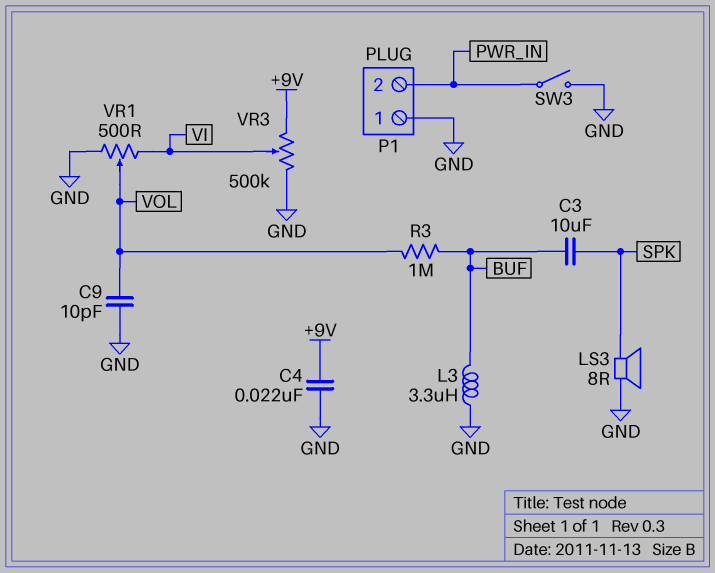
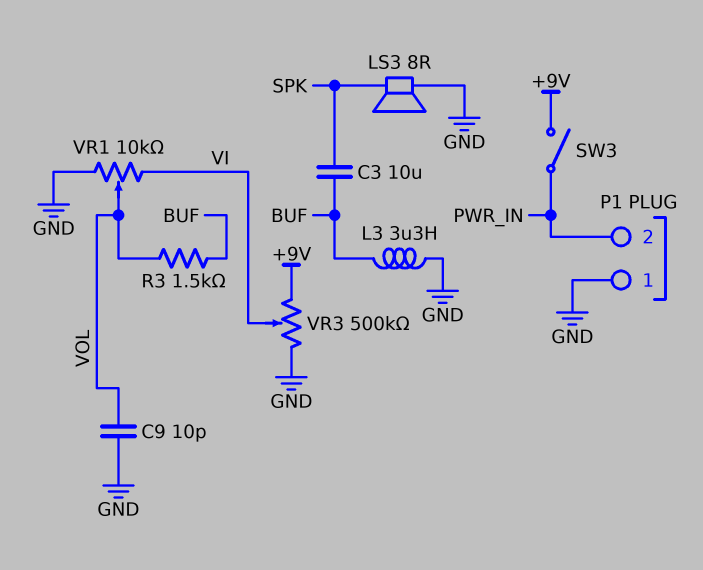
C4: 22nF (+9V, GND) -> none
R3: 1M (BUF, VOL) -> 1.5k (BUF, VOL)
SW3: switch (GND, PWR_IN) -> switch (+9V, PWR_IN)
VR1: 500 (GND, VI, wiper VOL) -> 10k (GND, VI, wiper VOL)

